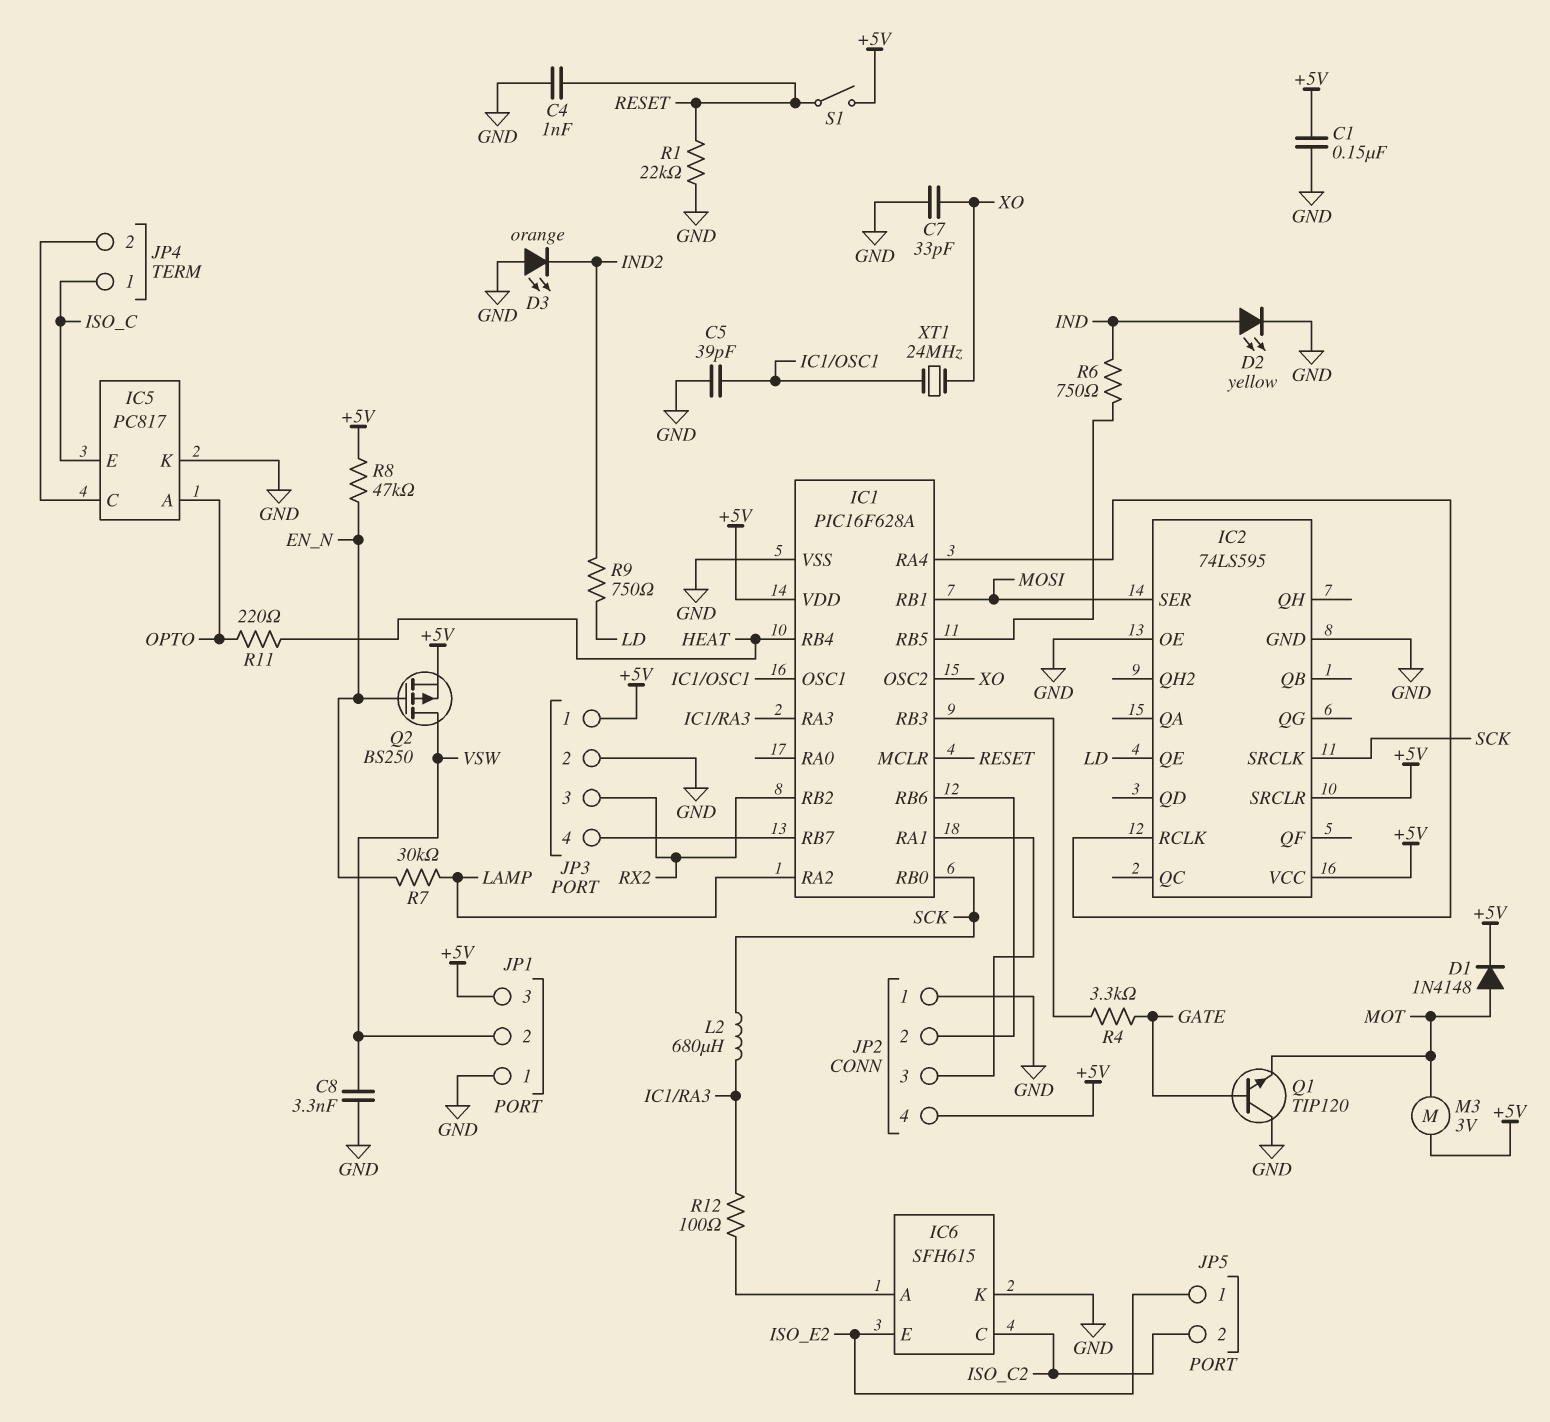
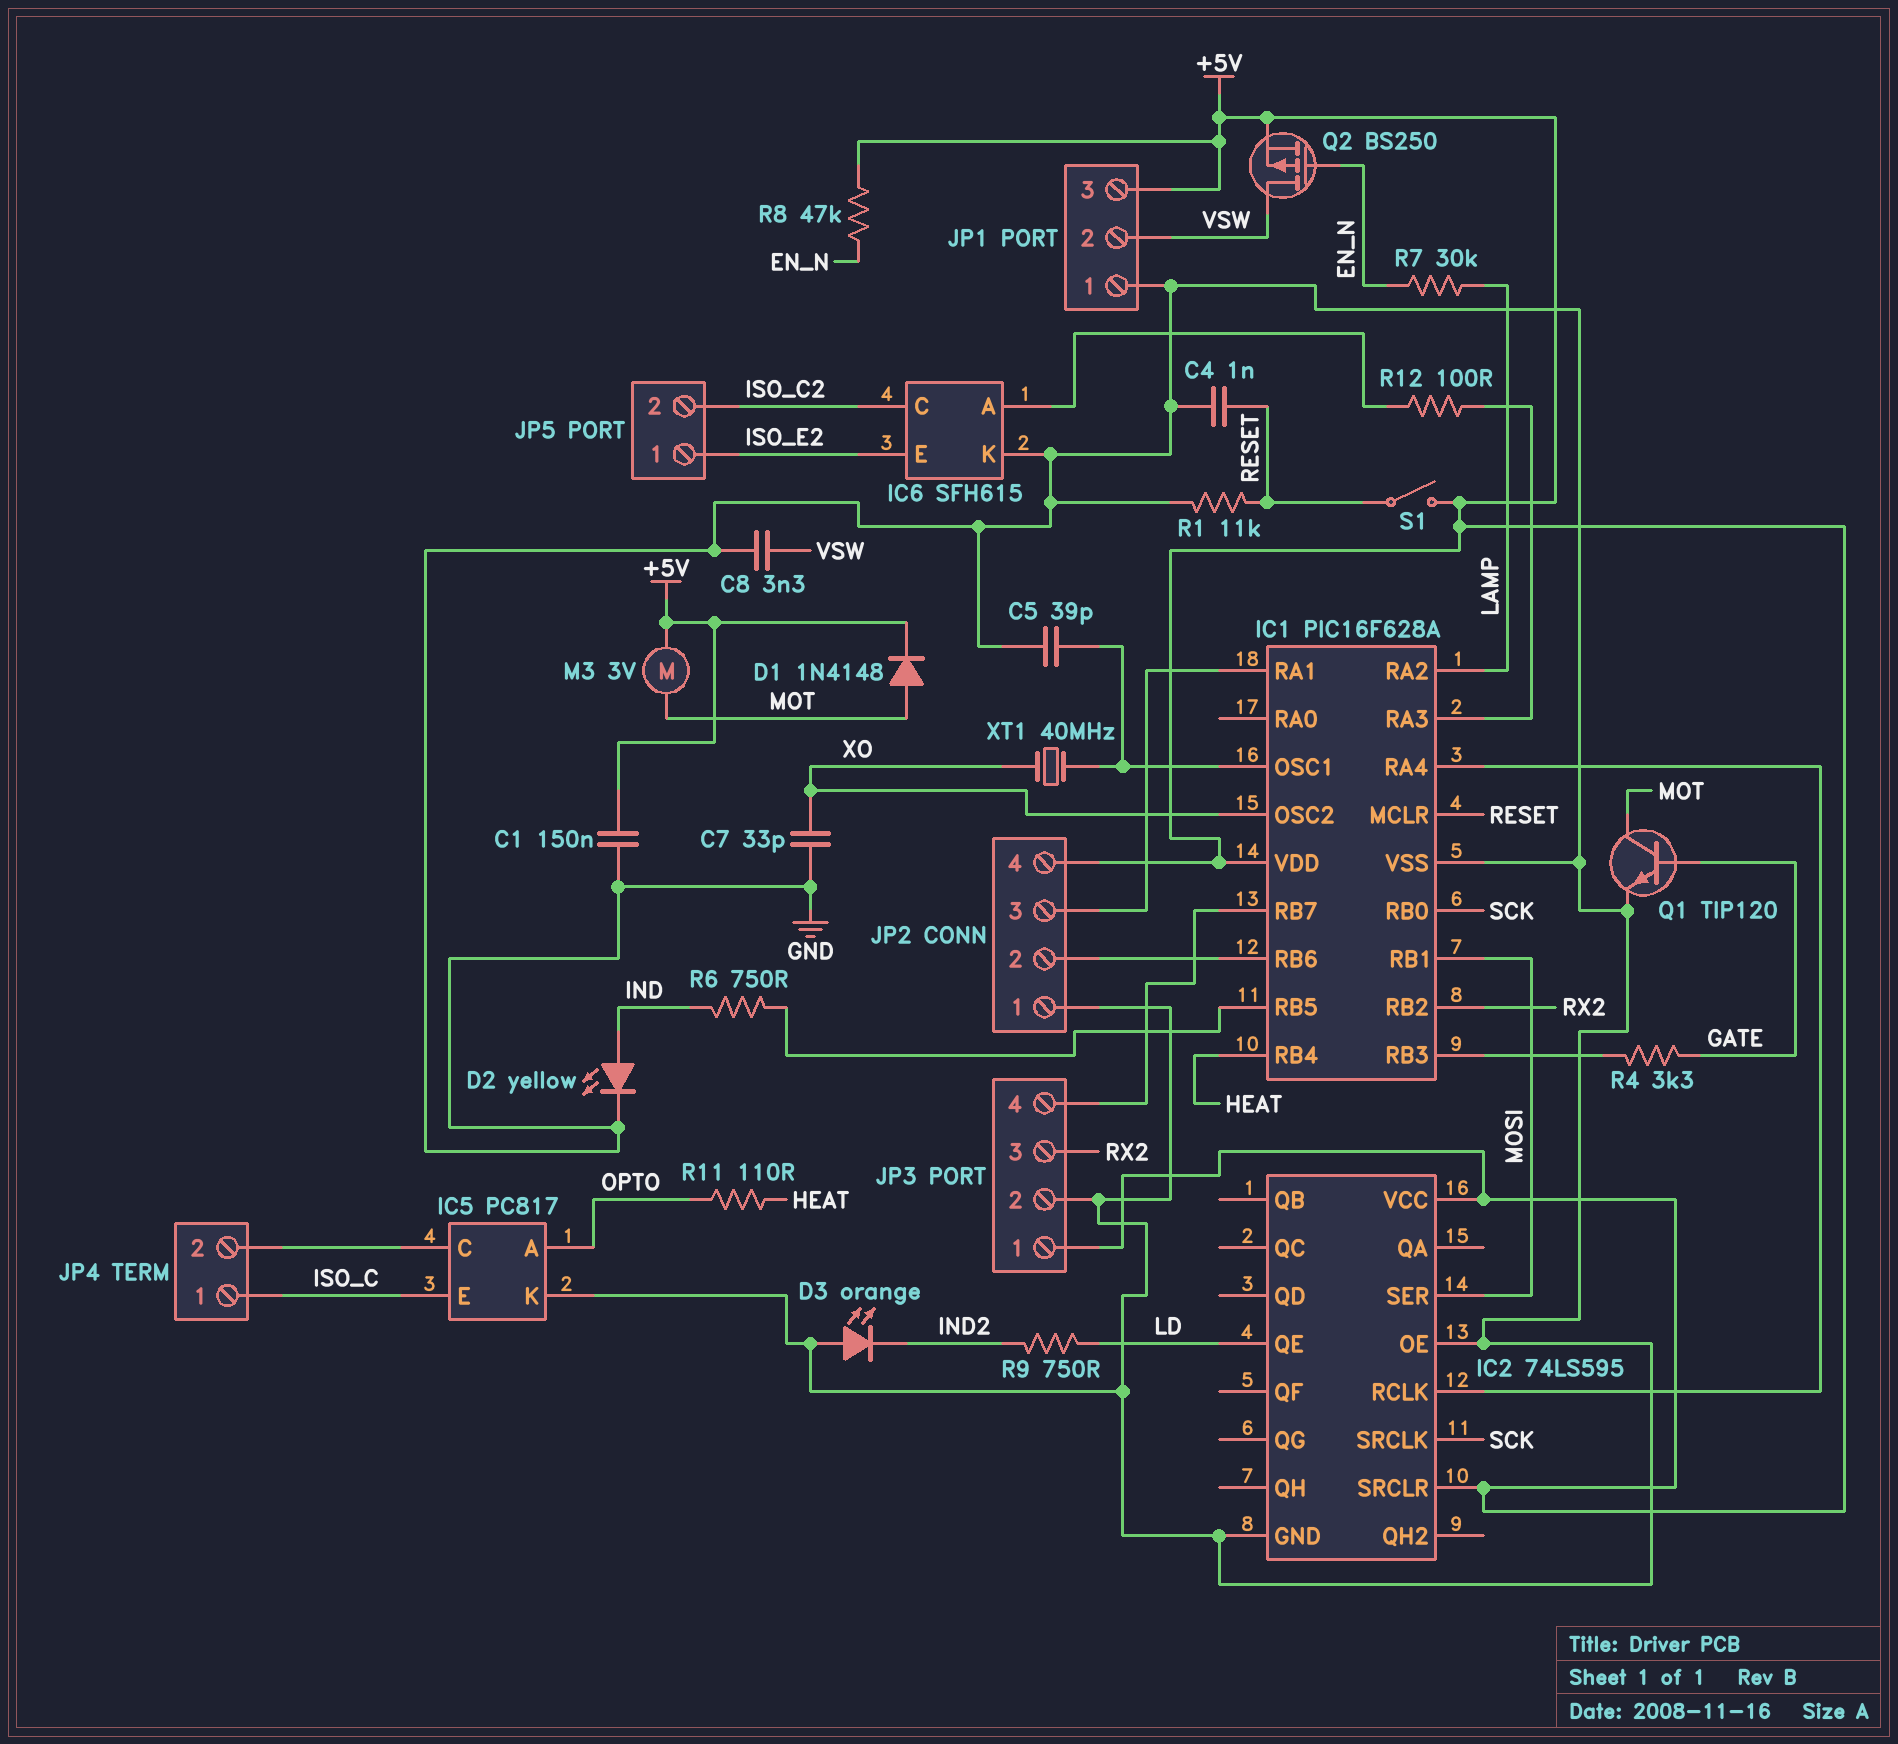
L2: 680uH (IC1/RA3, SCK) -> none
Q1: NPN TIP120 (B GATE, C GND, E MOT) -> NPN TIP120 (B GATE, C MOT, E GND)
R1: 22k (GND, RESET) -> 11k (GND, RESET)
R11: 220 (HEAT, OPTO) -> 110 (HEAT, OPTO)
XT1: 24MHz (IC1/OSC1, XO) -> 40MHz (IC1/OSC1, XO)

